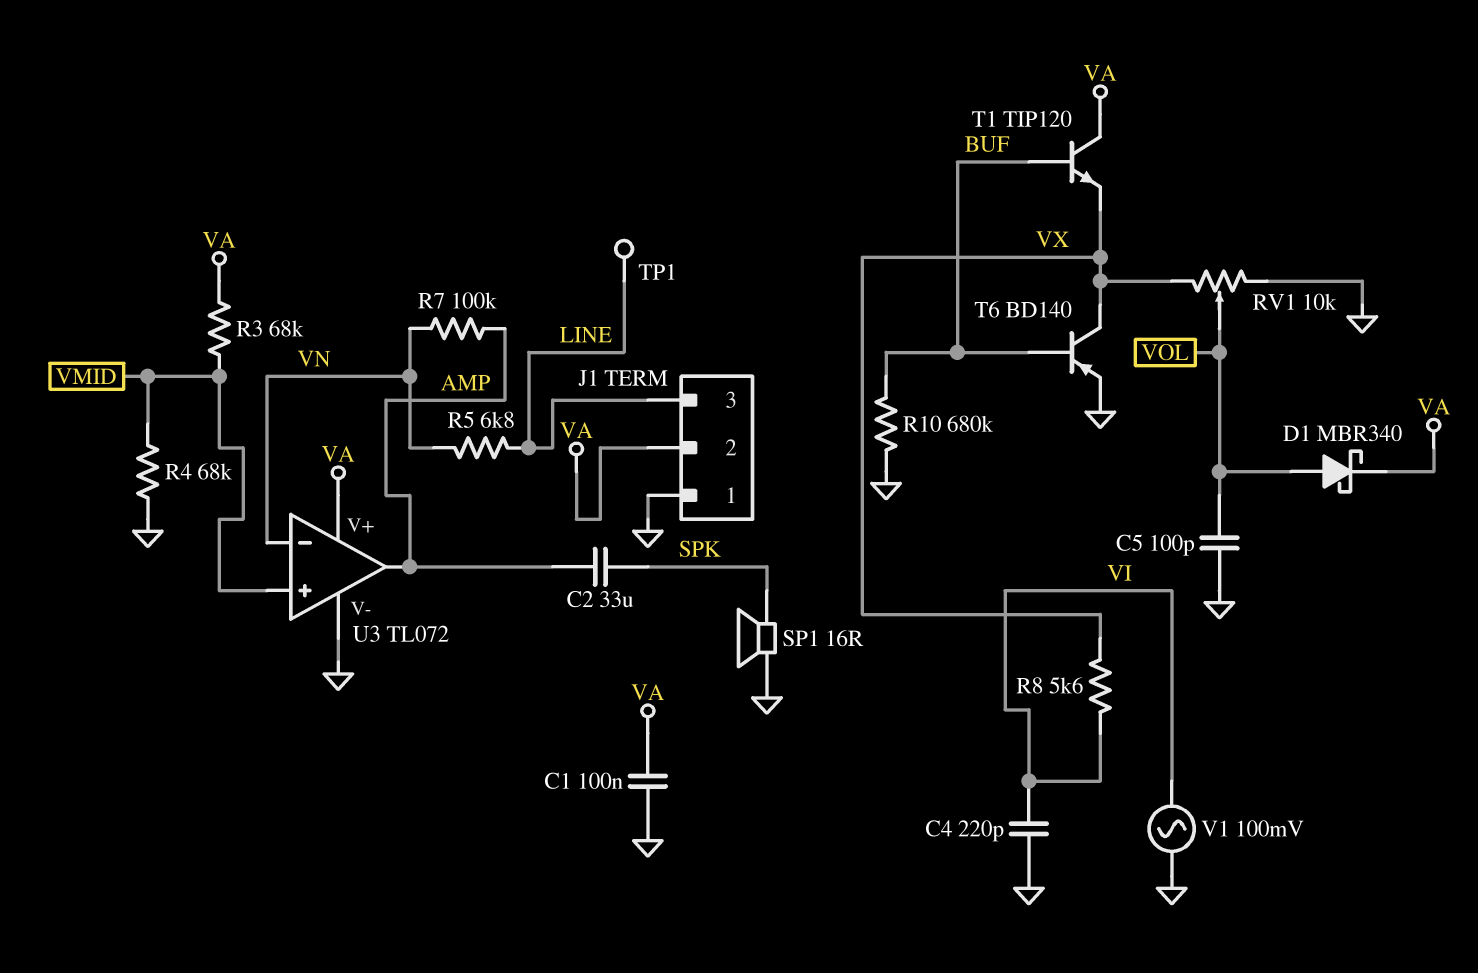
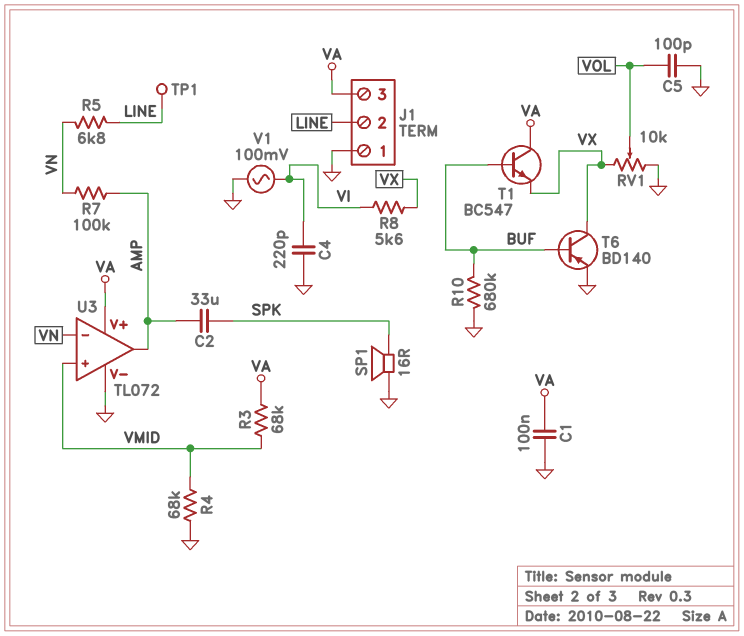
D1: schottky MBR340 (A VOL, K VA) -> none
J1 pin 2: VA -> LINE
J1 pin 3: LINE -> VA
T1: NPN TIP120 (B BUF, C VA, E VX) -> NPN BC547 (B BUF, C VA, E VX)

